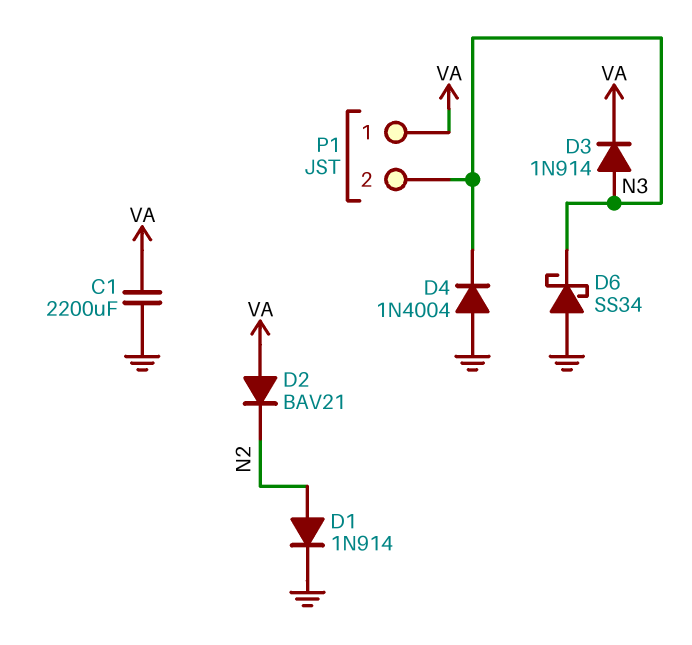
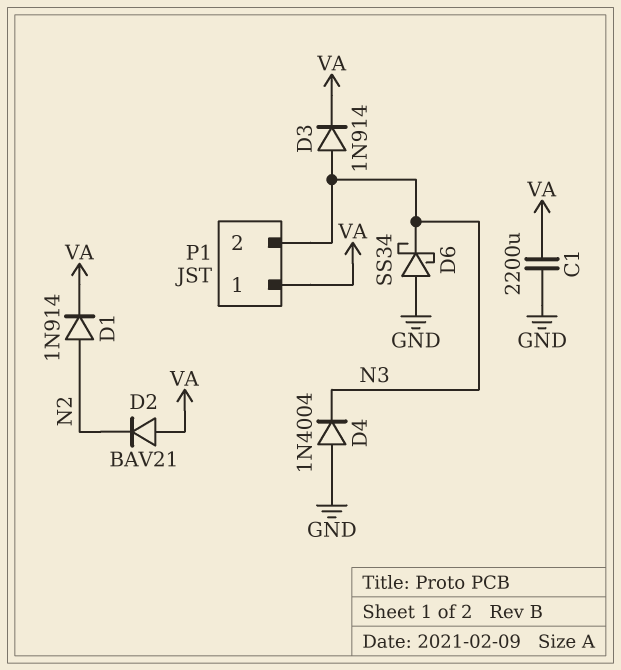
D1: diode 1N914 (A N2, K GND) -> diode 1N914 (A N2, K VA)

